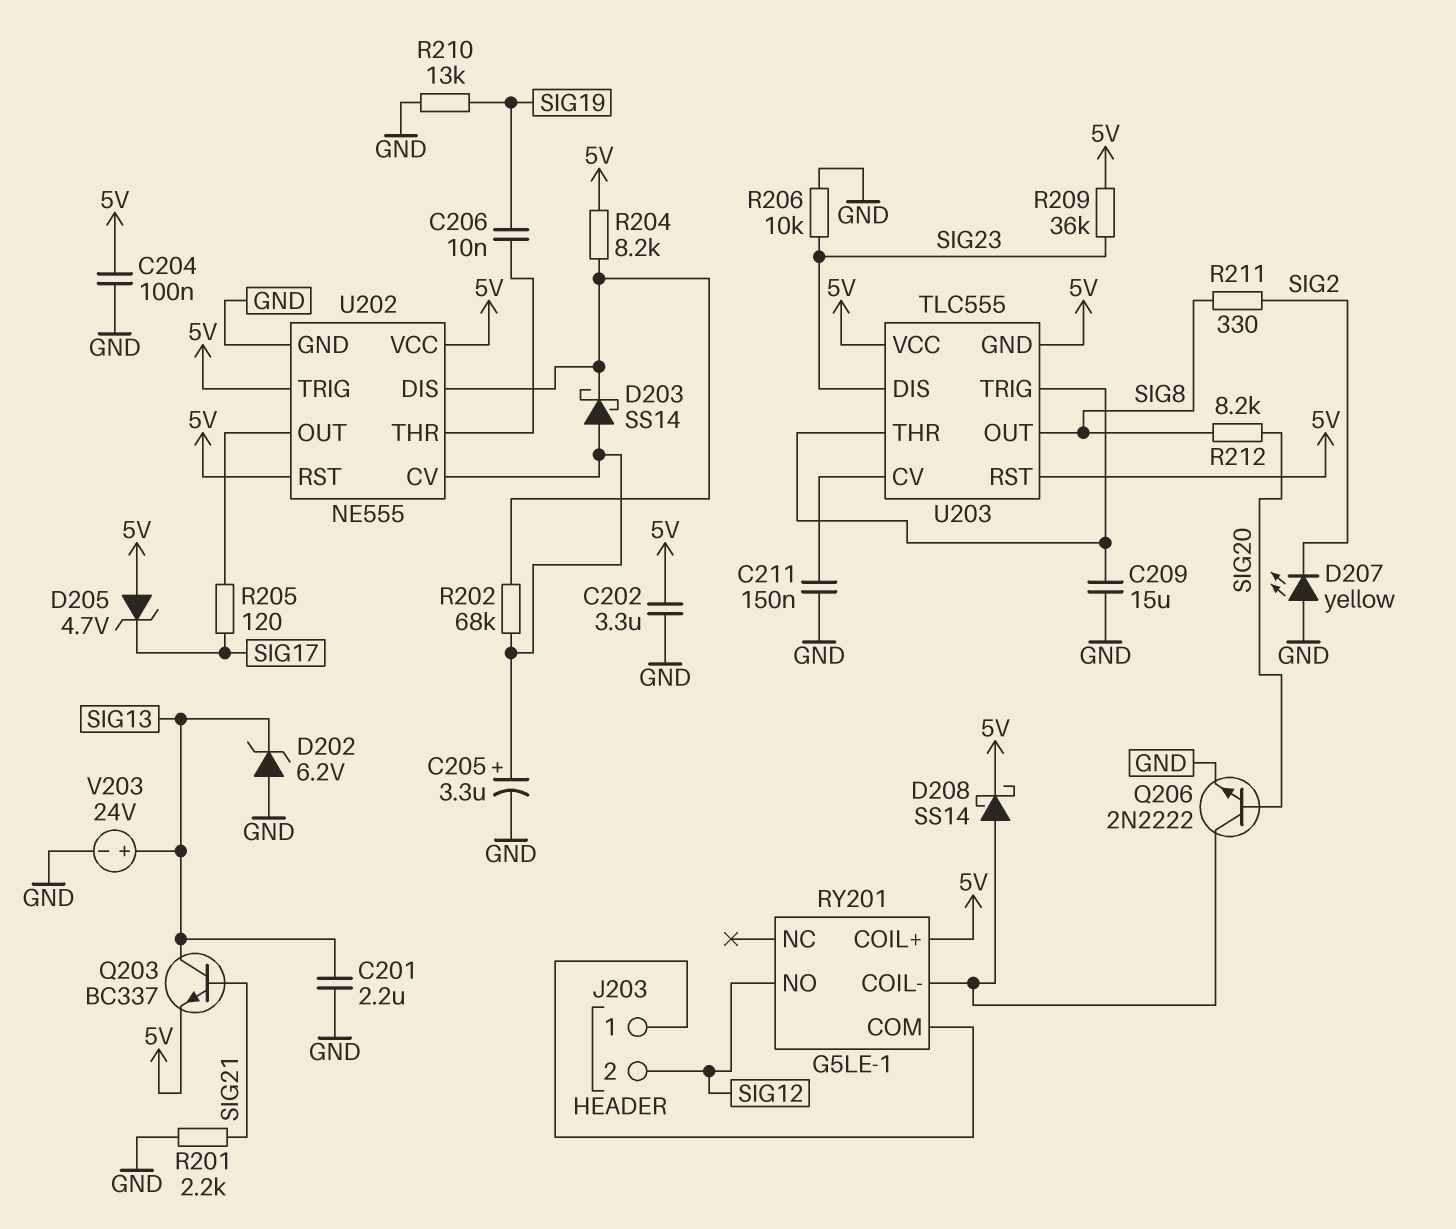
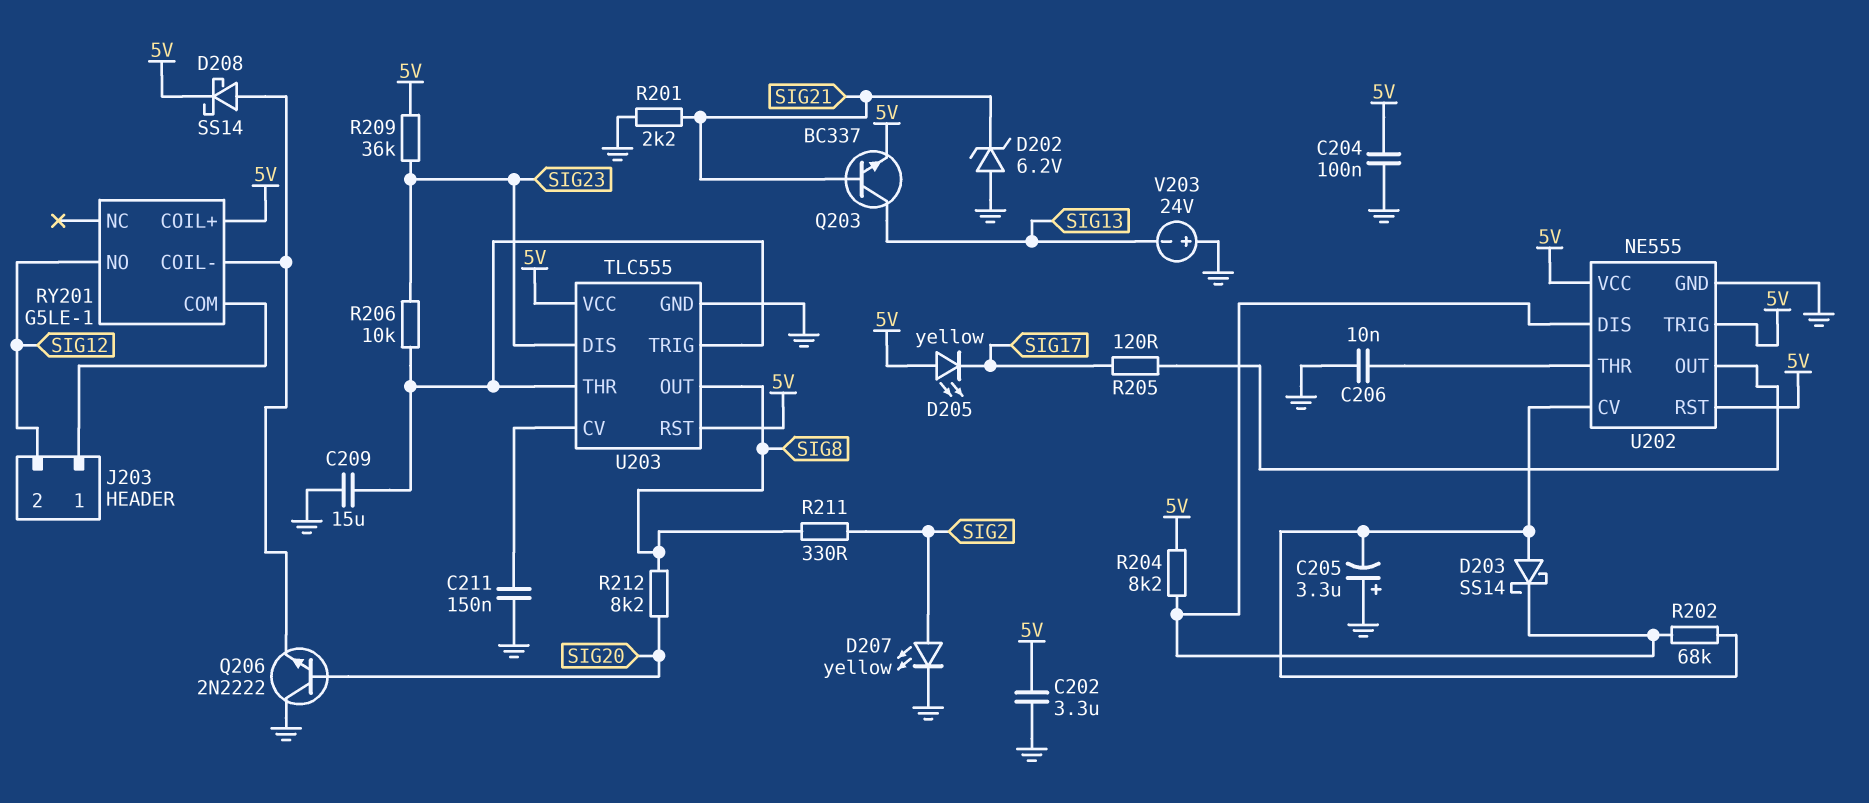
C201: 2.2uF (GND, SIG13) -> none
C205: 3.3uF (plus U202/CV, minus GND) -> 3.3uF (plus GND, minus U202/CV)
C206: 10nF (SIG19, U202/THR) -> 10nF (GND, U202/THR)
D202: zener 6.2V (A GND, K SIG13) -> zener 6.2V (A GND, K SIG21)
D205: zener 4.7V (A 5V, K SIG17) -> LED yellow (A 5V, K SIG17)
D207: LED yellow (A GND, K SIG2) -> LED yellow (A SIG2, K GND)
Q206: NPN 2N2222 (B SIG20, C RY201/COIL-, E GND) -> NPN 2N2222 (B SIG20, C GND, E RY201/COIL-)
R206: 10k (GND, SIG23) -> 10k (SIG23, U203/THR)
R210: 13k (GND, SIG19) -> none
U203 pin GND: 5V -> GND
V203: 24V (plus SIG13, minus GND) -> 24V (plus GND, minus SIG13)

